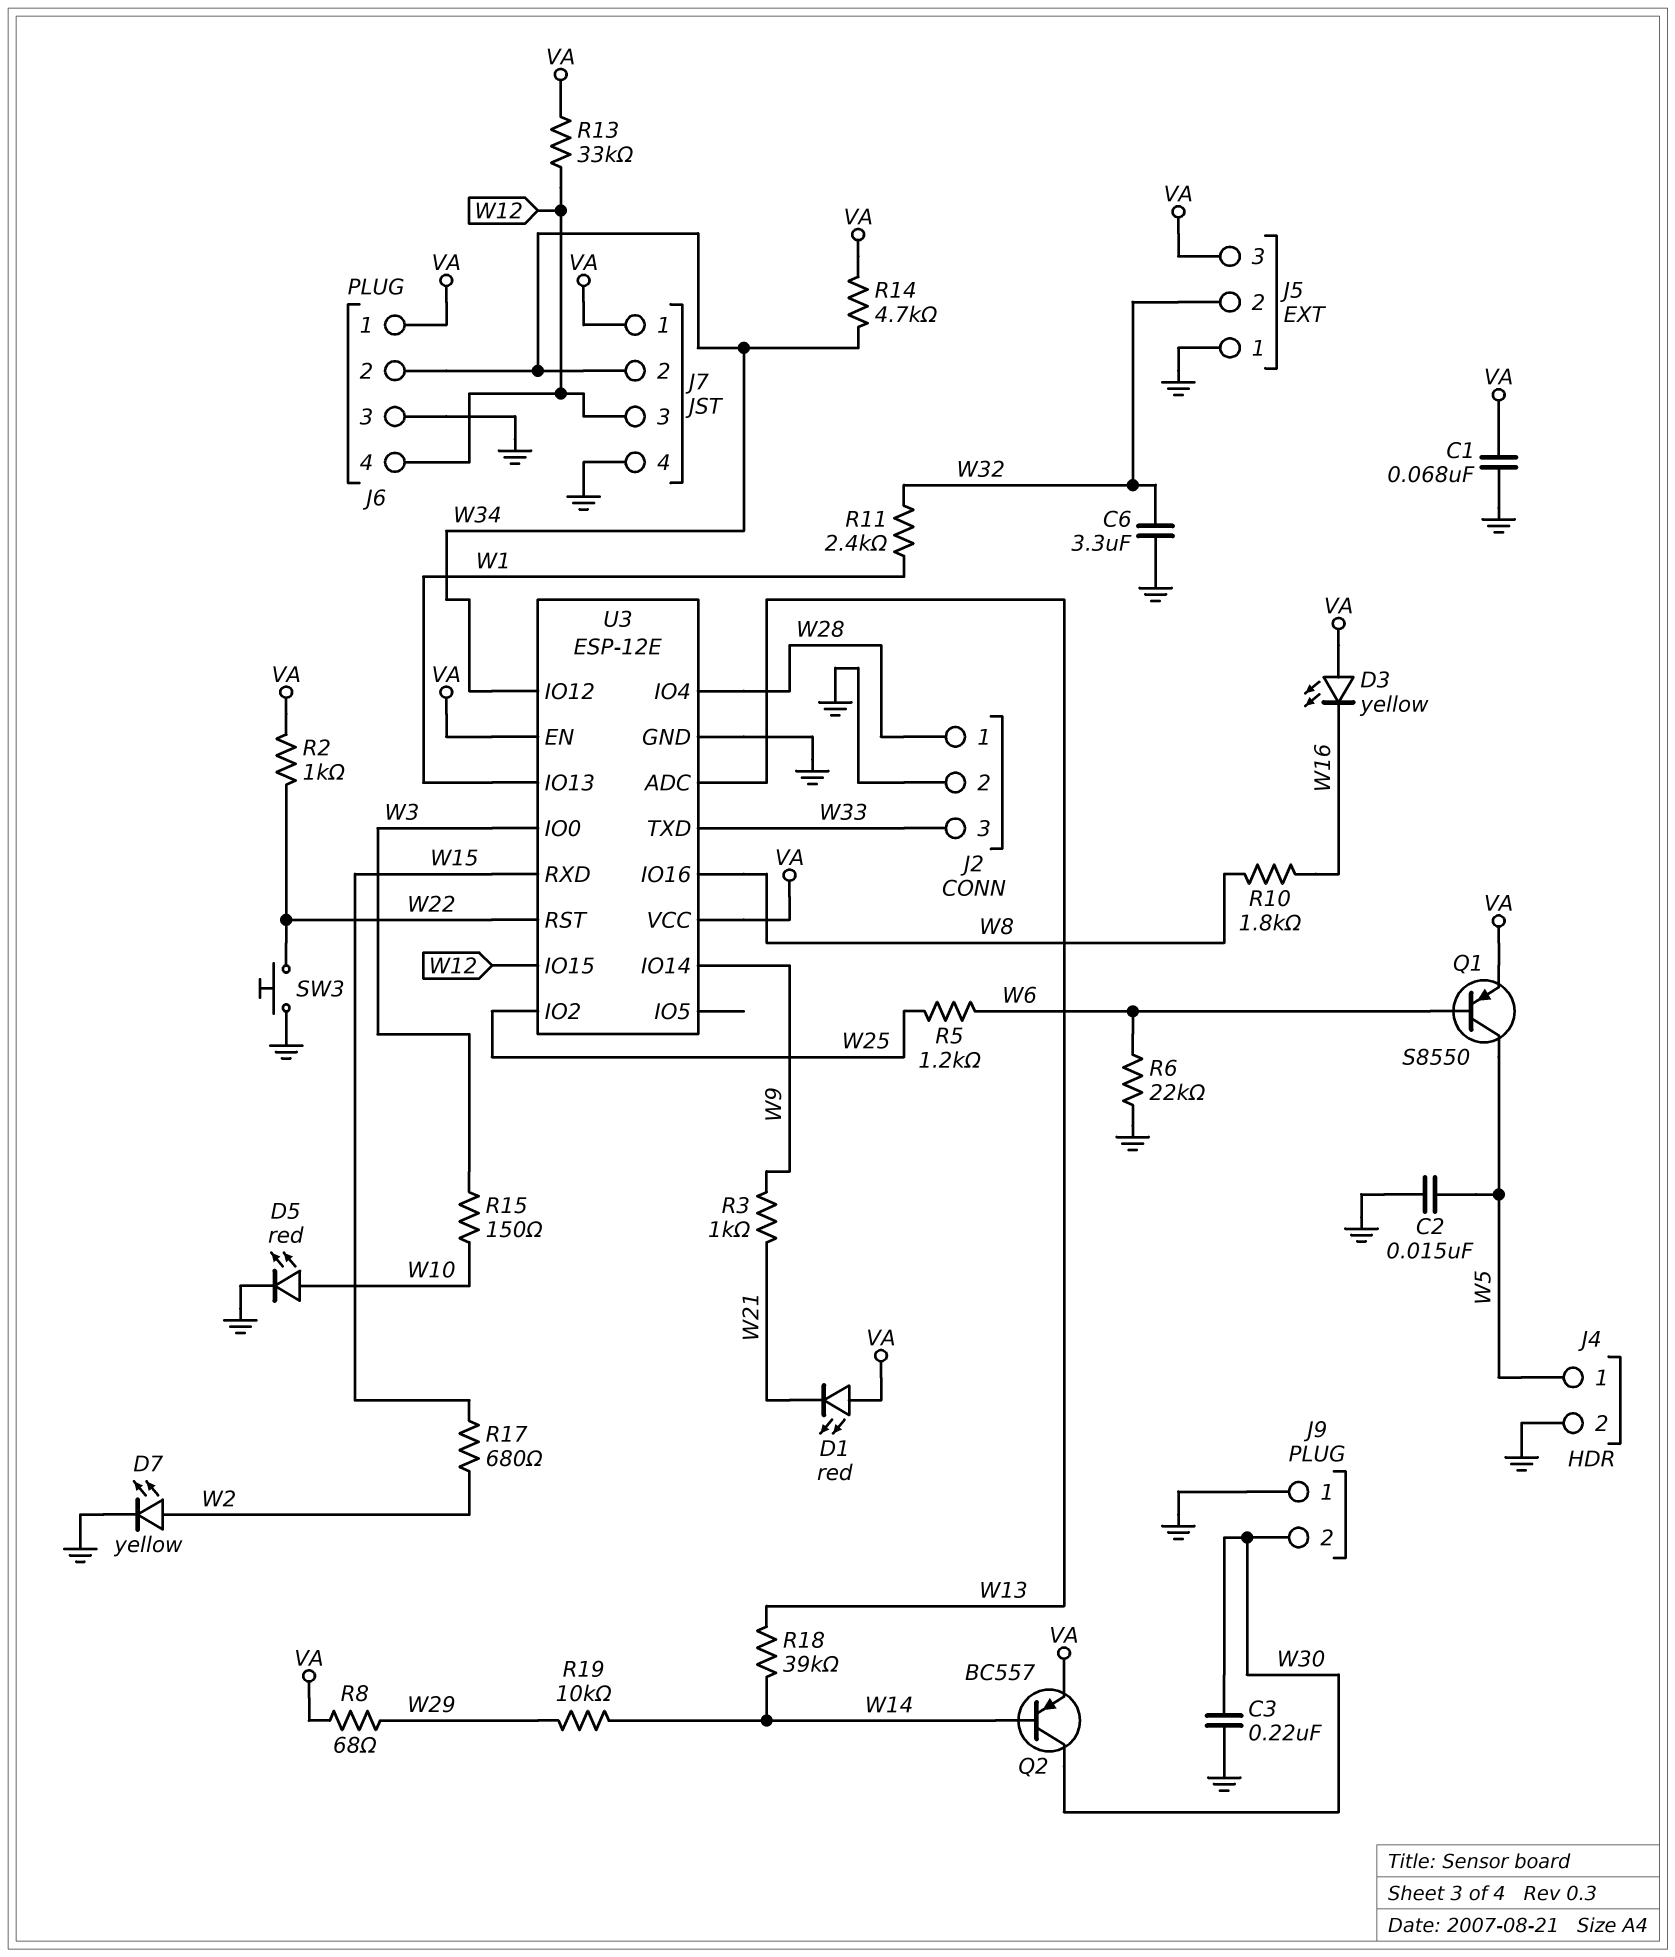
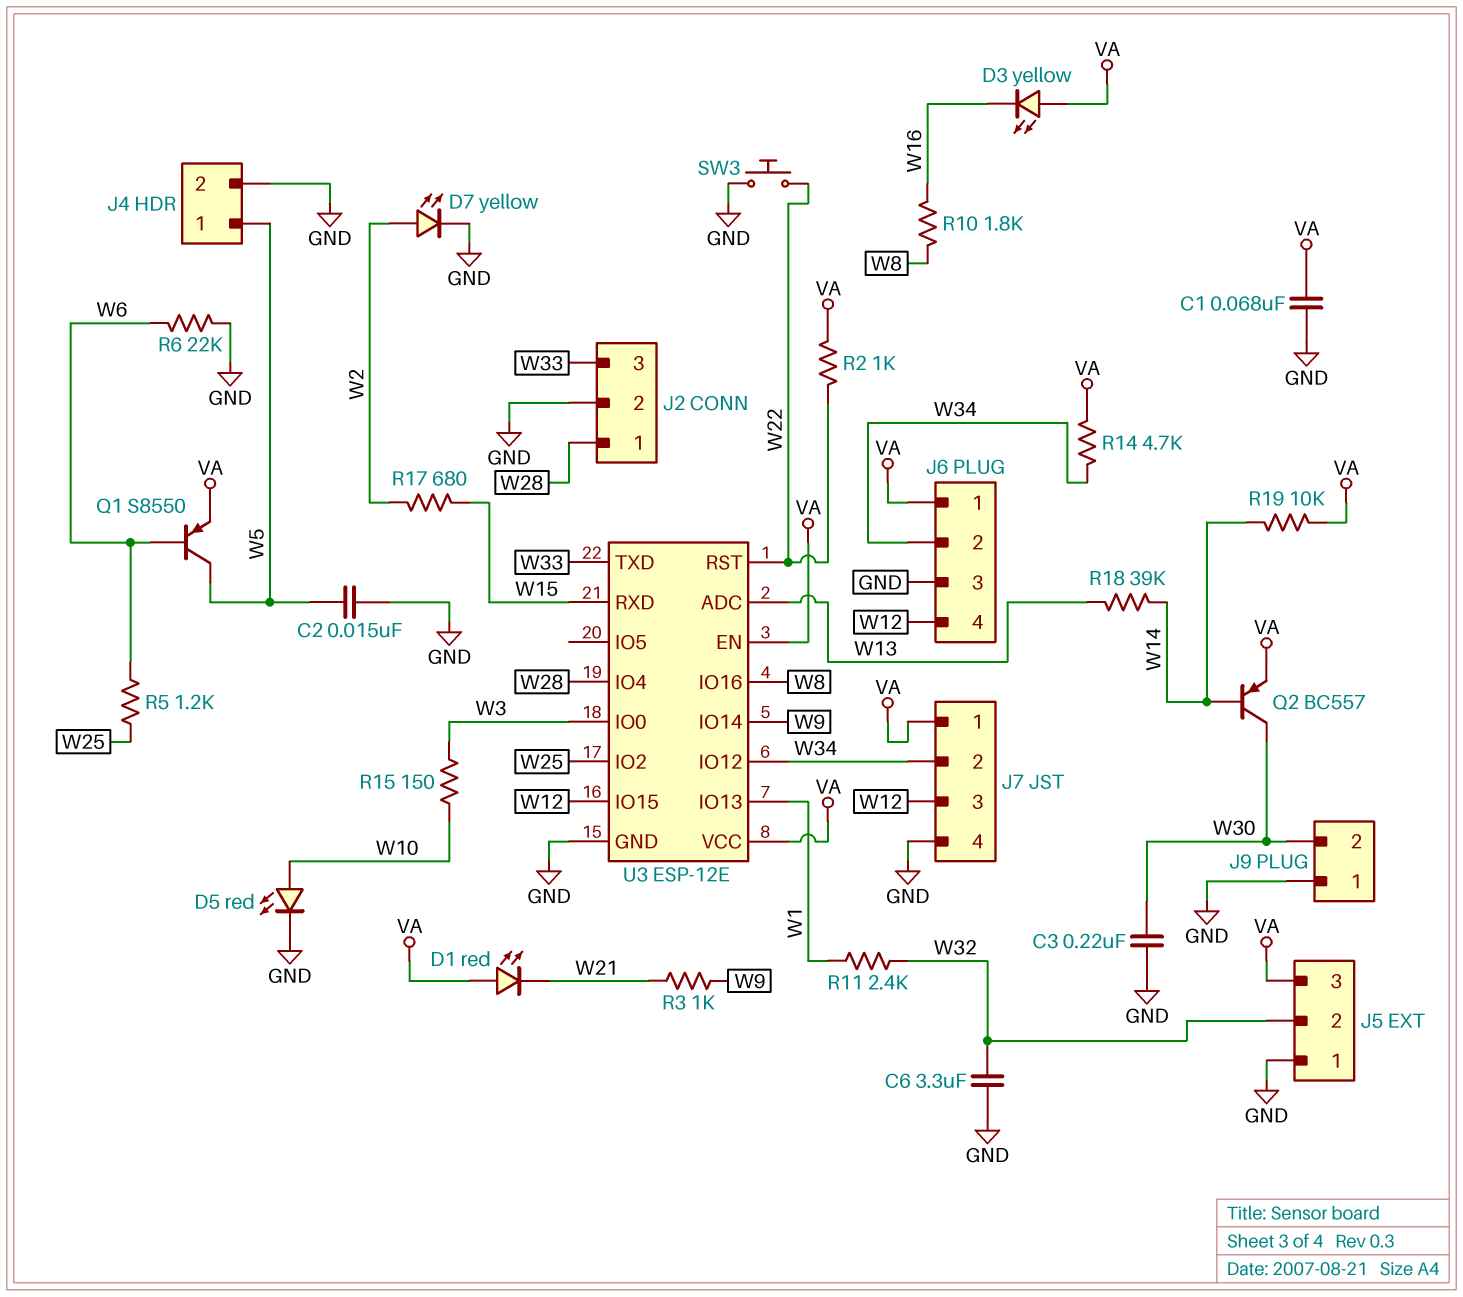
R8: 68 (VA, W29) -> none
R13: 33k (VA, W12) -> none
R19: 10k (W14, W29) -> 10k (VA, W14)

